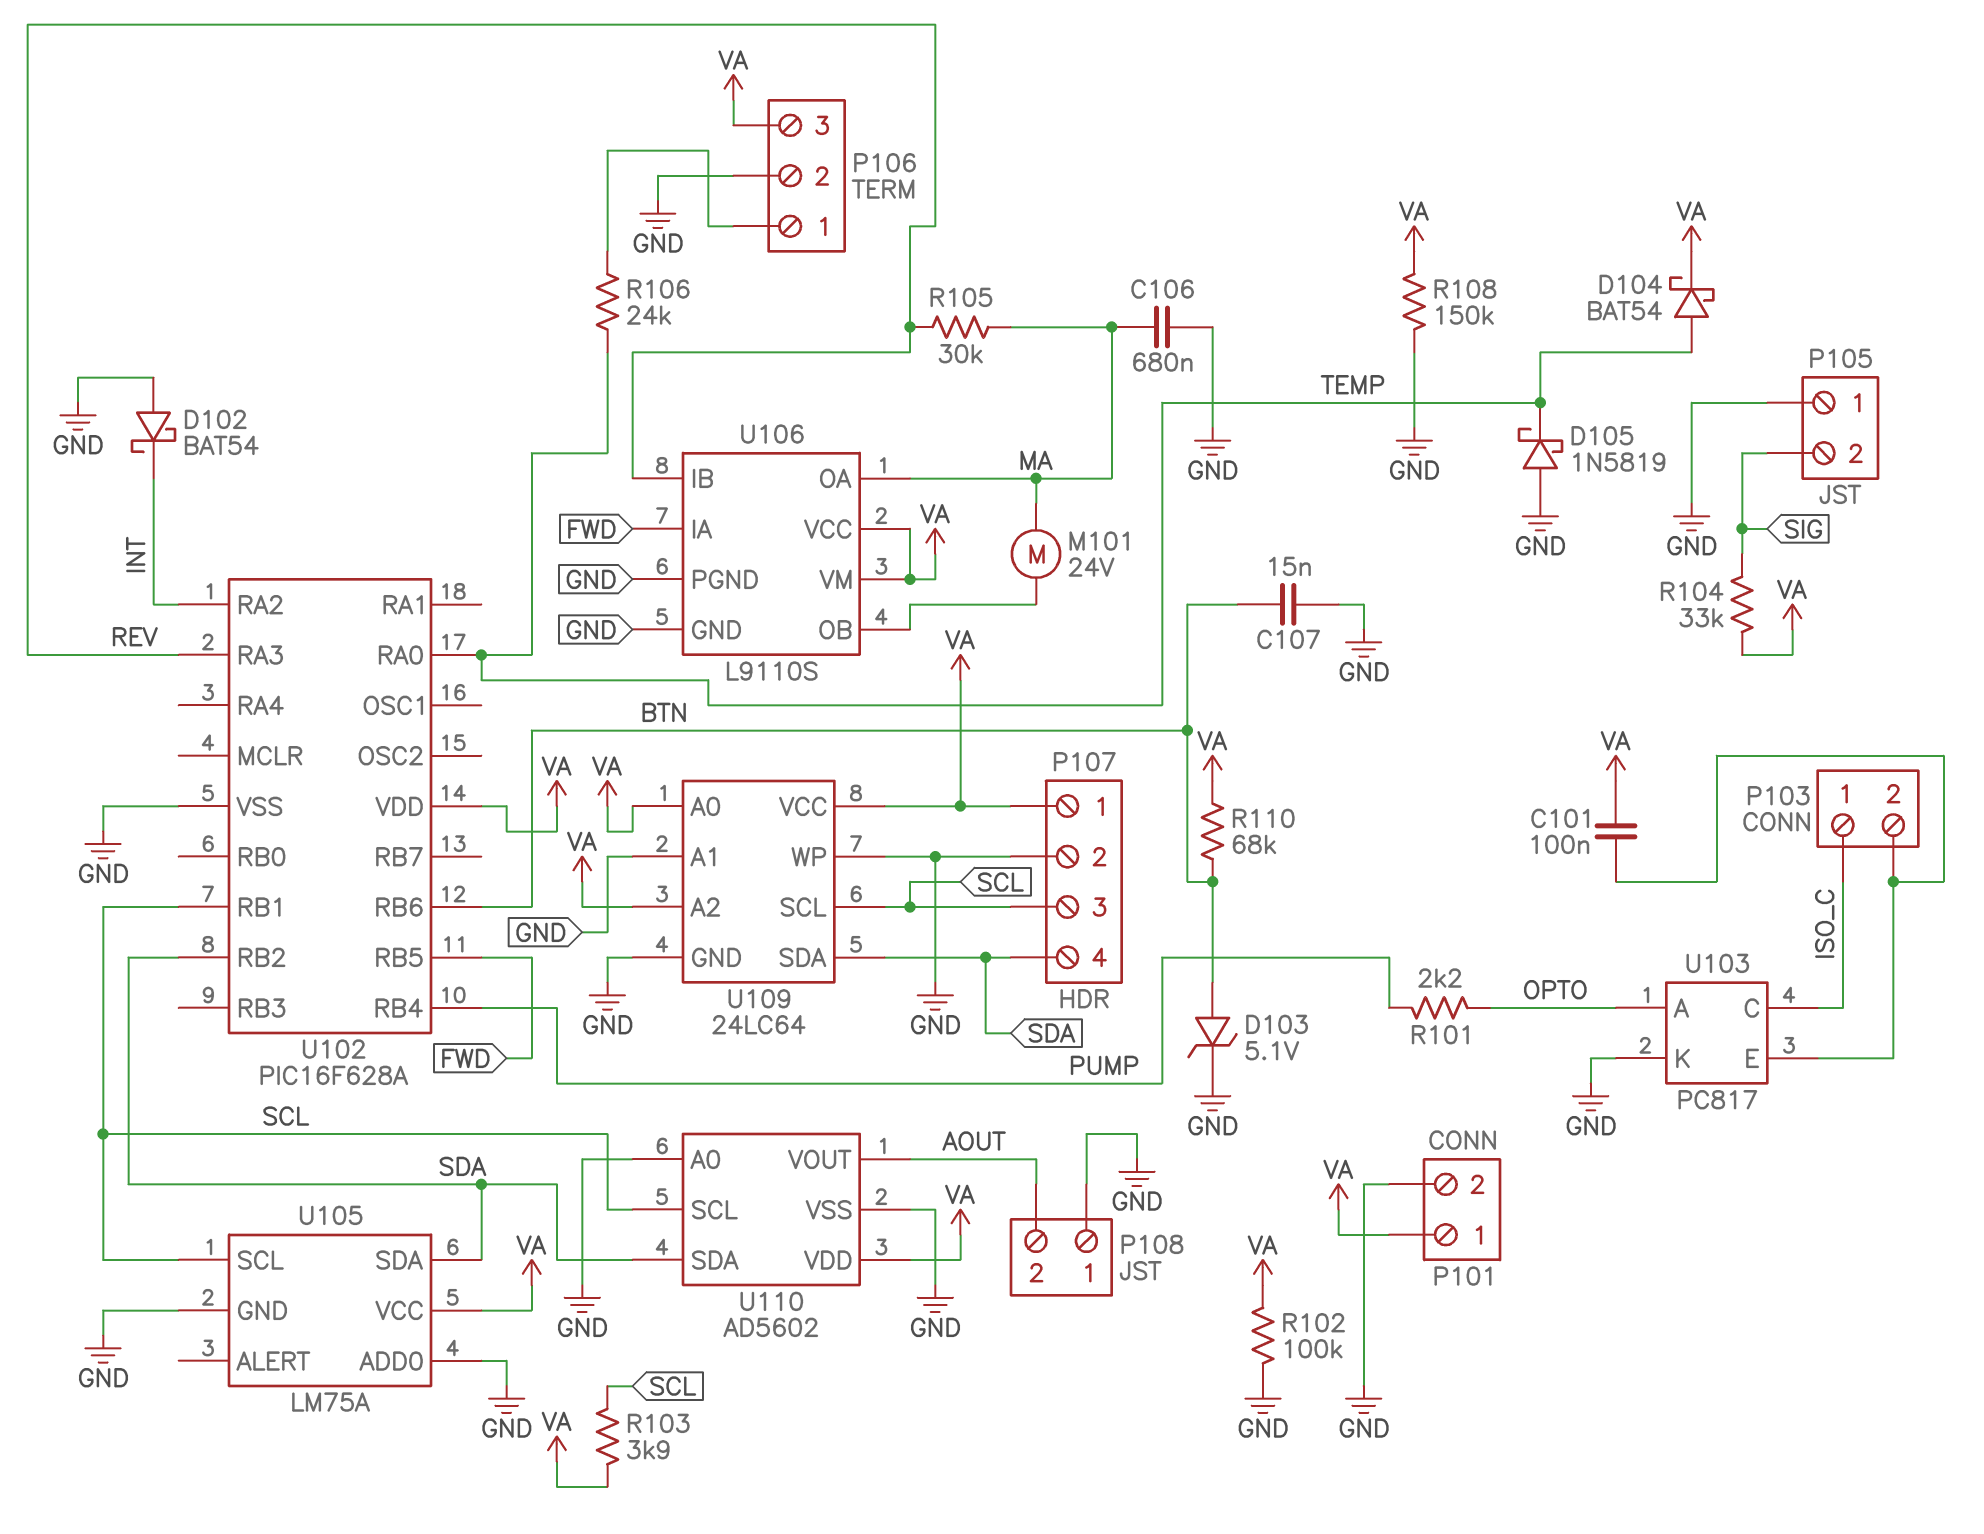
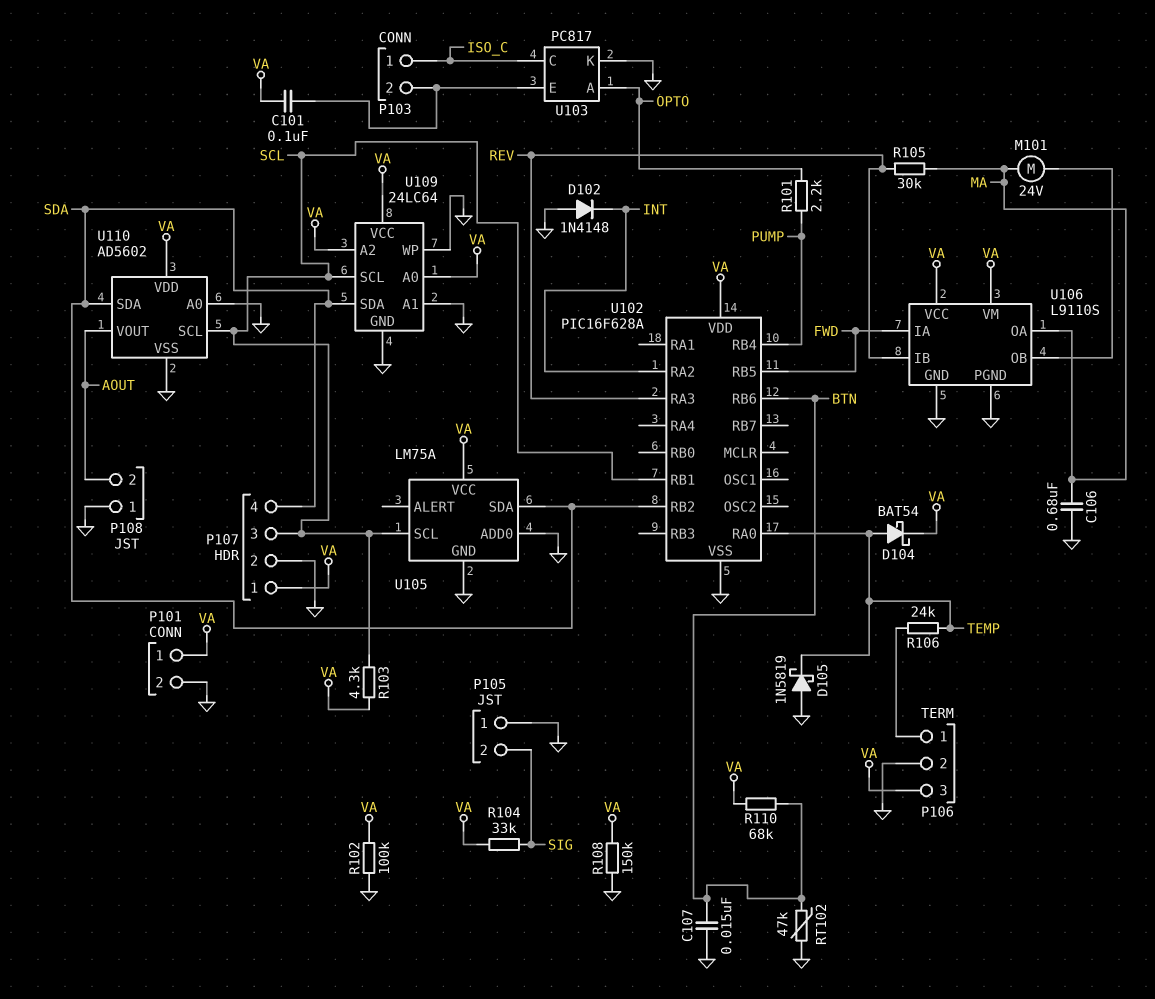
D102: schottky BAT54 (A GND, K INT) -> diode 1N4148 (A GND, K INT)
D103: zener 5.1V (A BTN, K GND) -> none
R103: 3.9k (SCL, VA) -> 4.3k (SCL, VA)
RT102: none -> 47k (BTN, GND)

